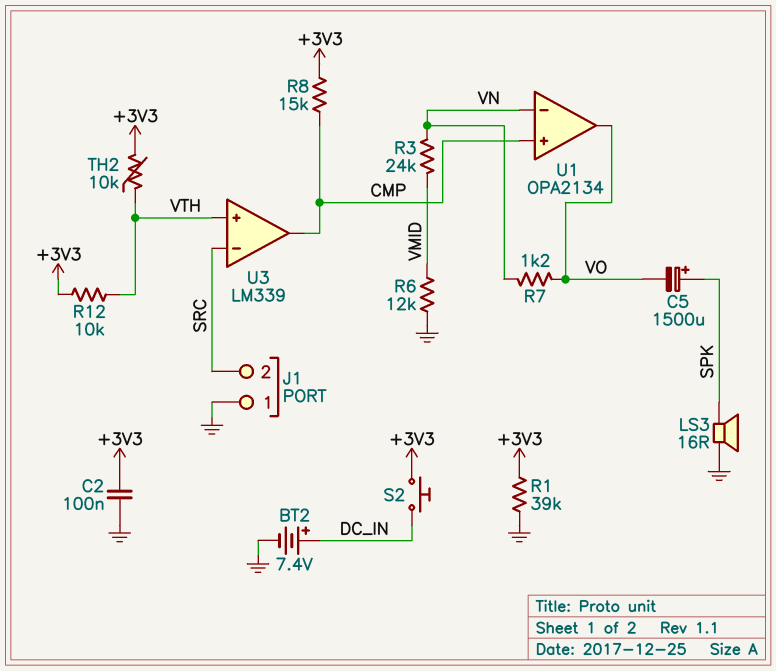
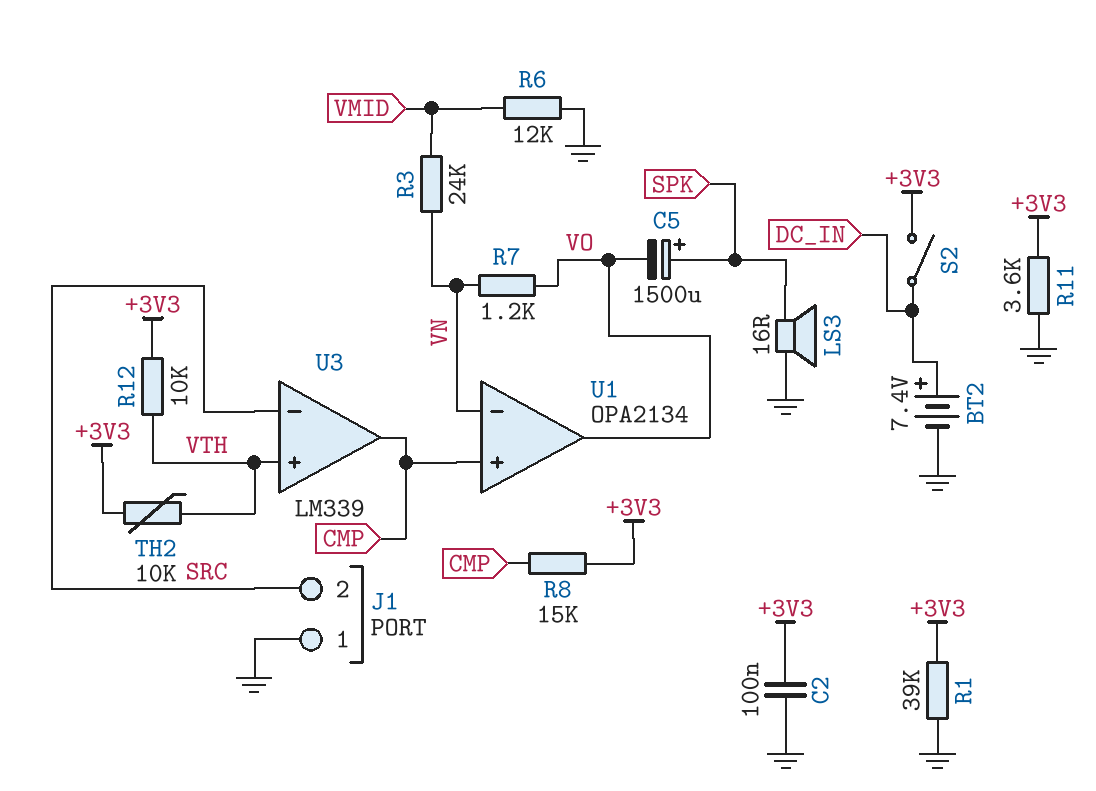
R11: none -> 3.6k (+3V3, GND)
S2: button (+3V3, DC_IN) -> switch (+3V3, DC_IN)

